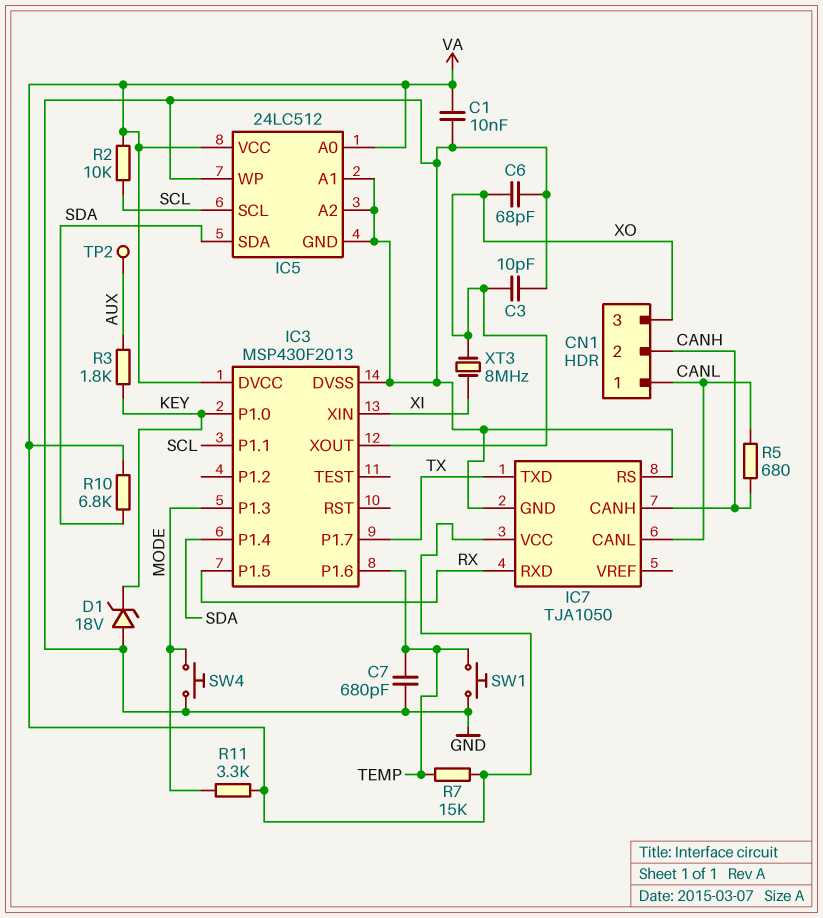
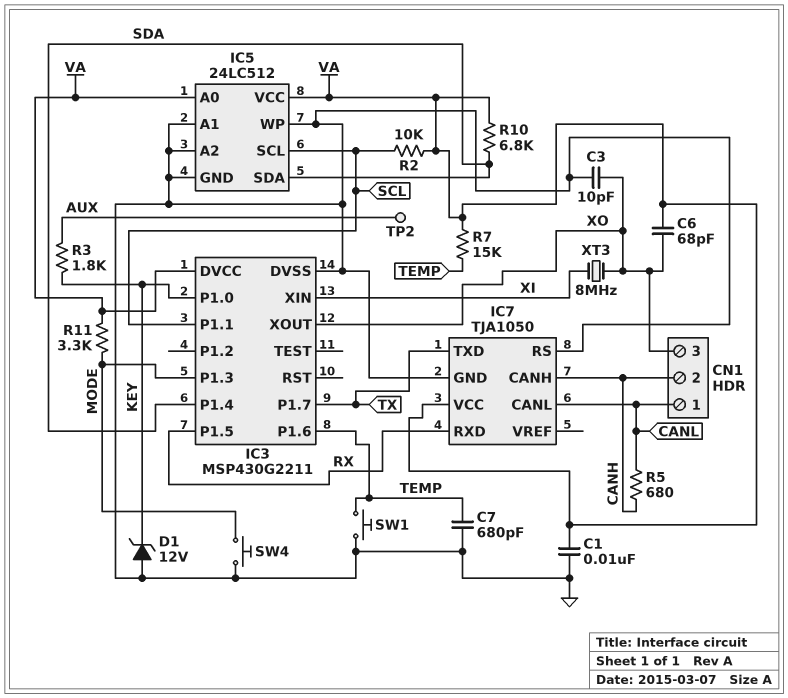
C6: 68pF (GND, XO) -> 68pF (VA, XO)
D1: zener 18V (A GND, K KEY) -> zener 12V (A GND, K KEY)
IC3: MSP430F2013 -> MSP430G2211

